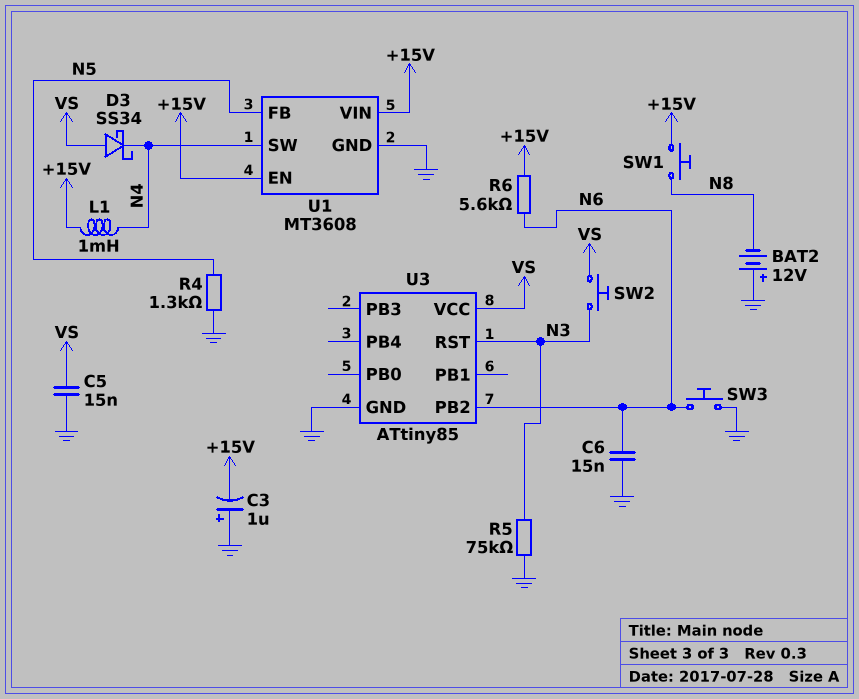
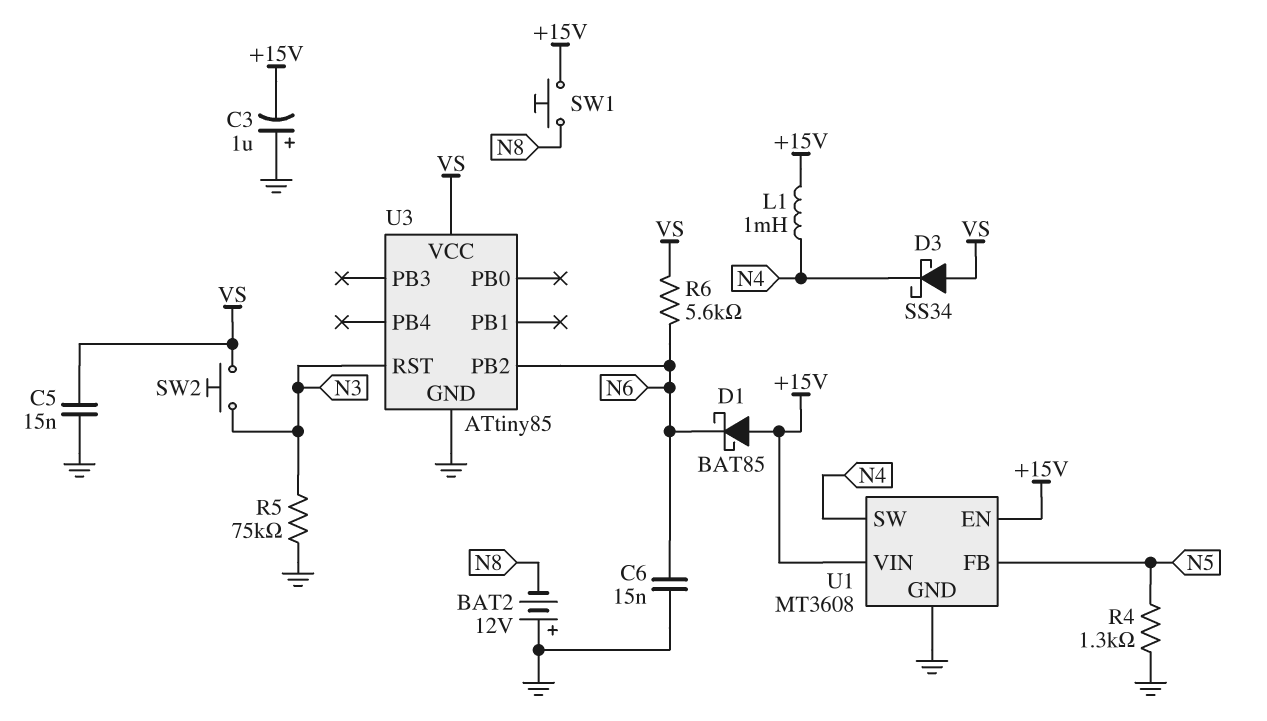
D1: none -> schottky BAT85 (A +15V, K N6)
R6: 5.6k (+15V, N6) -> 5.6k (N6, VS)
SW3: button (GND, N6) -> none

